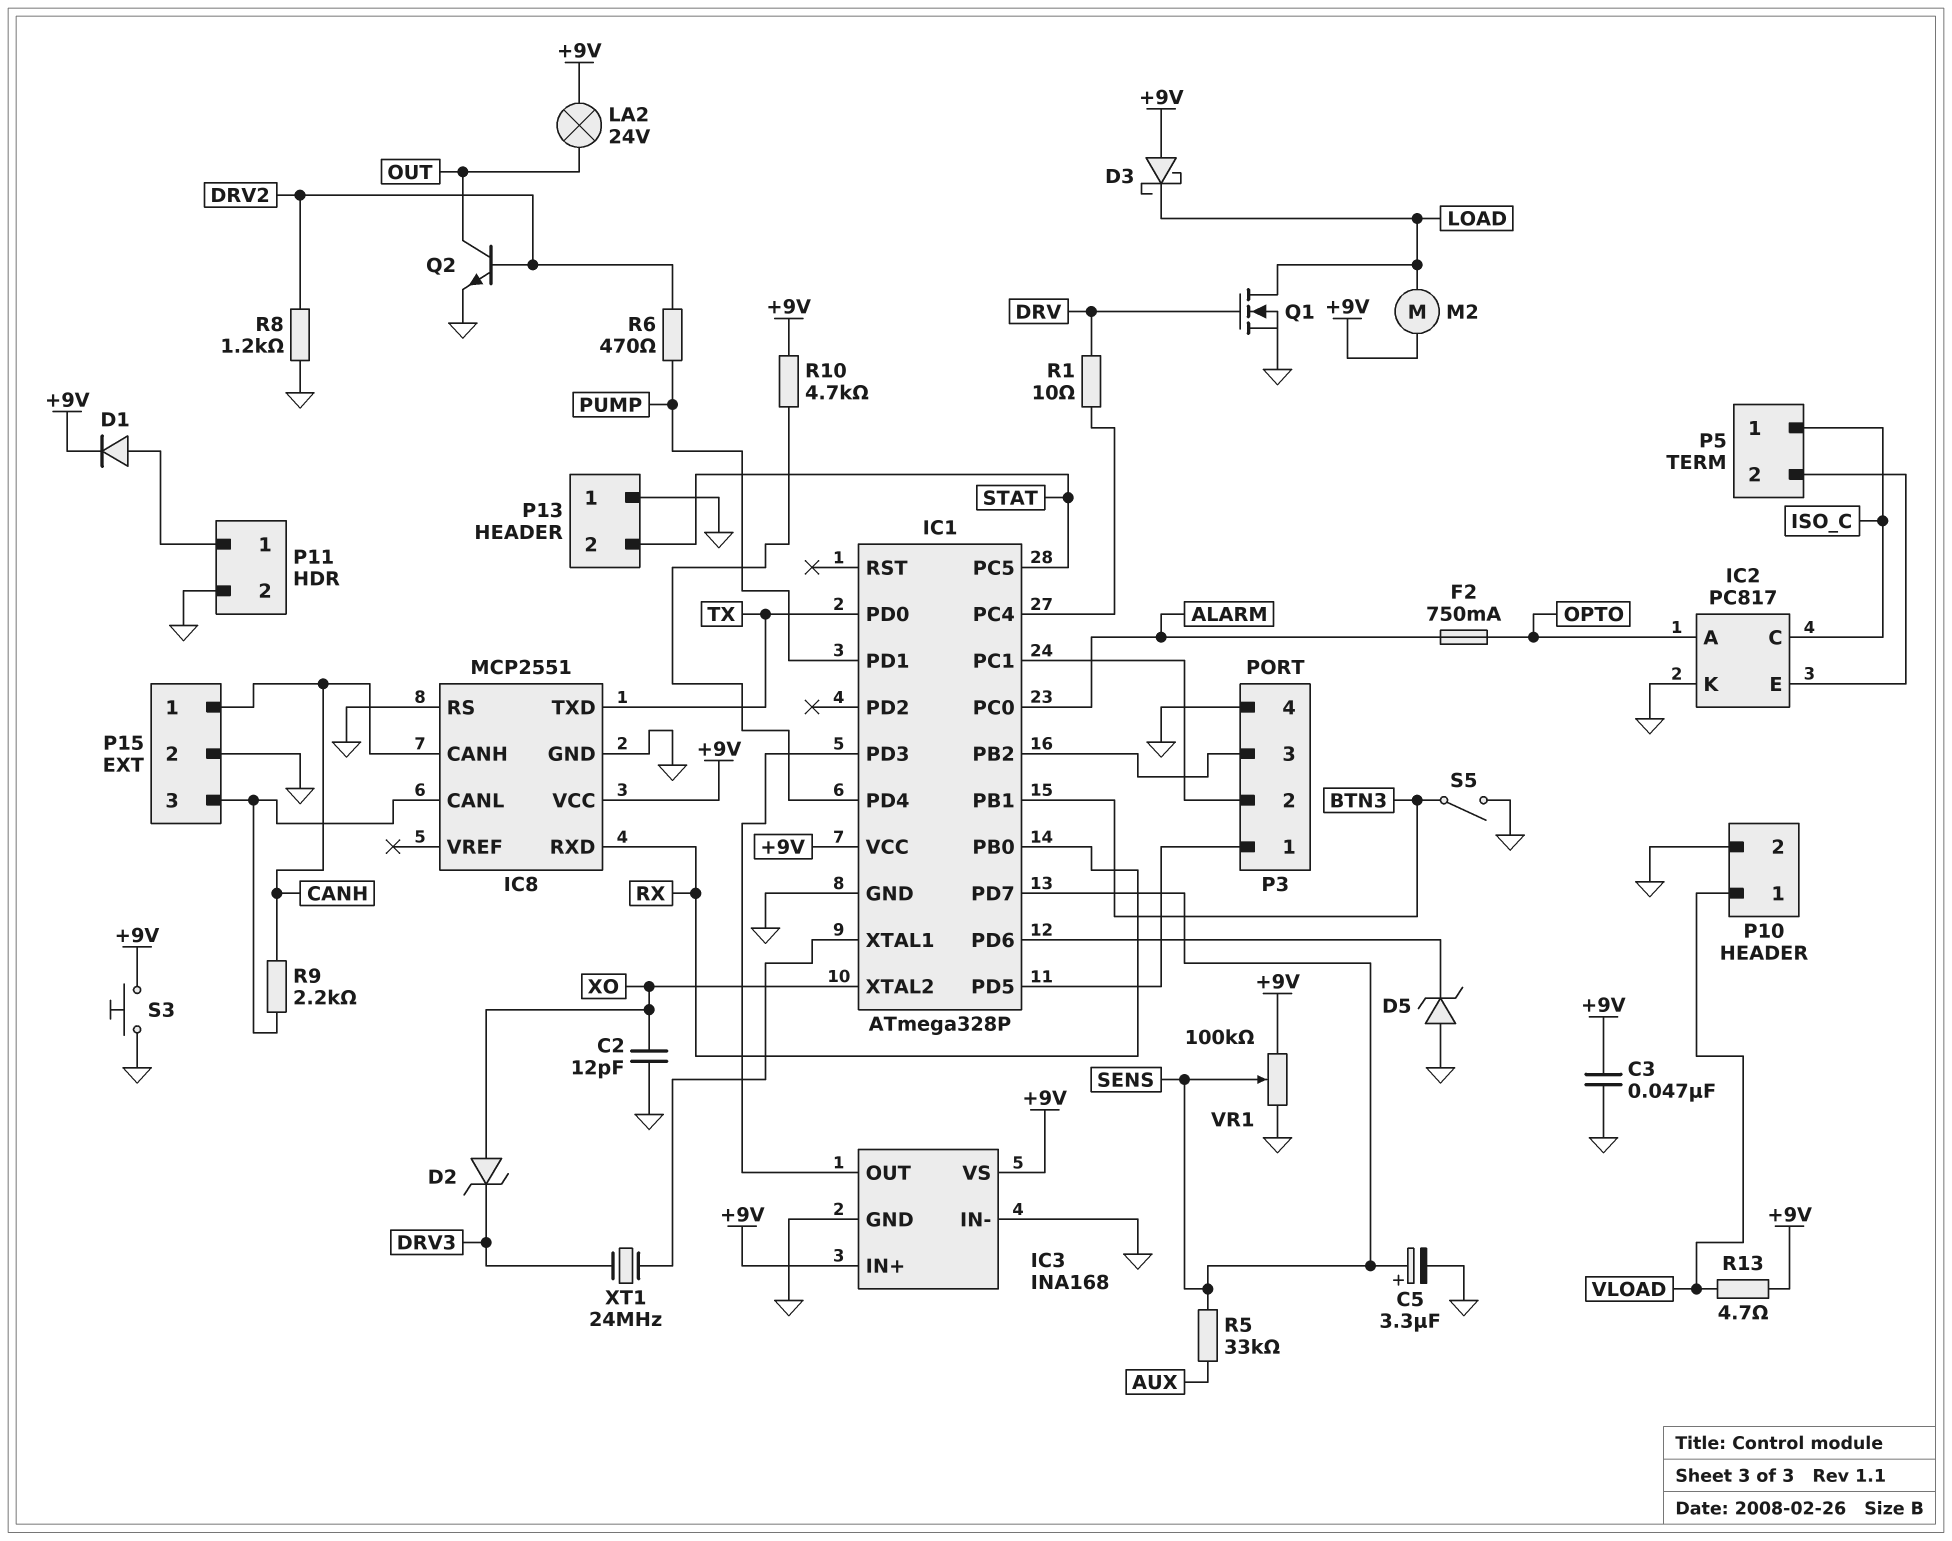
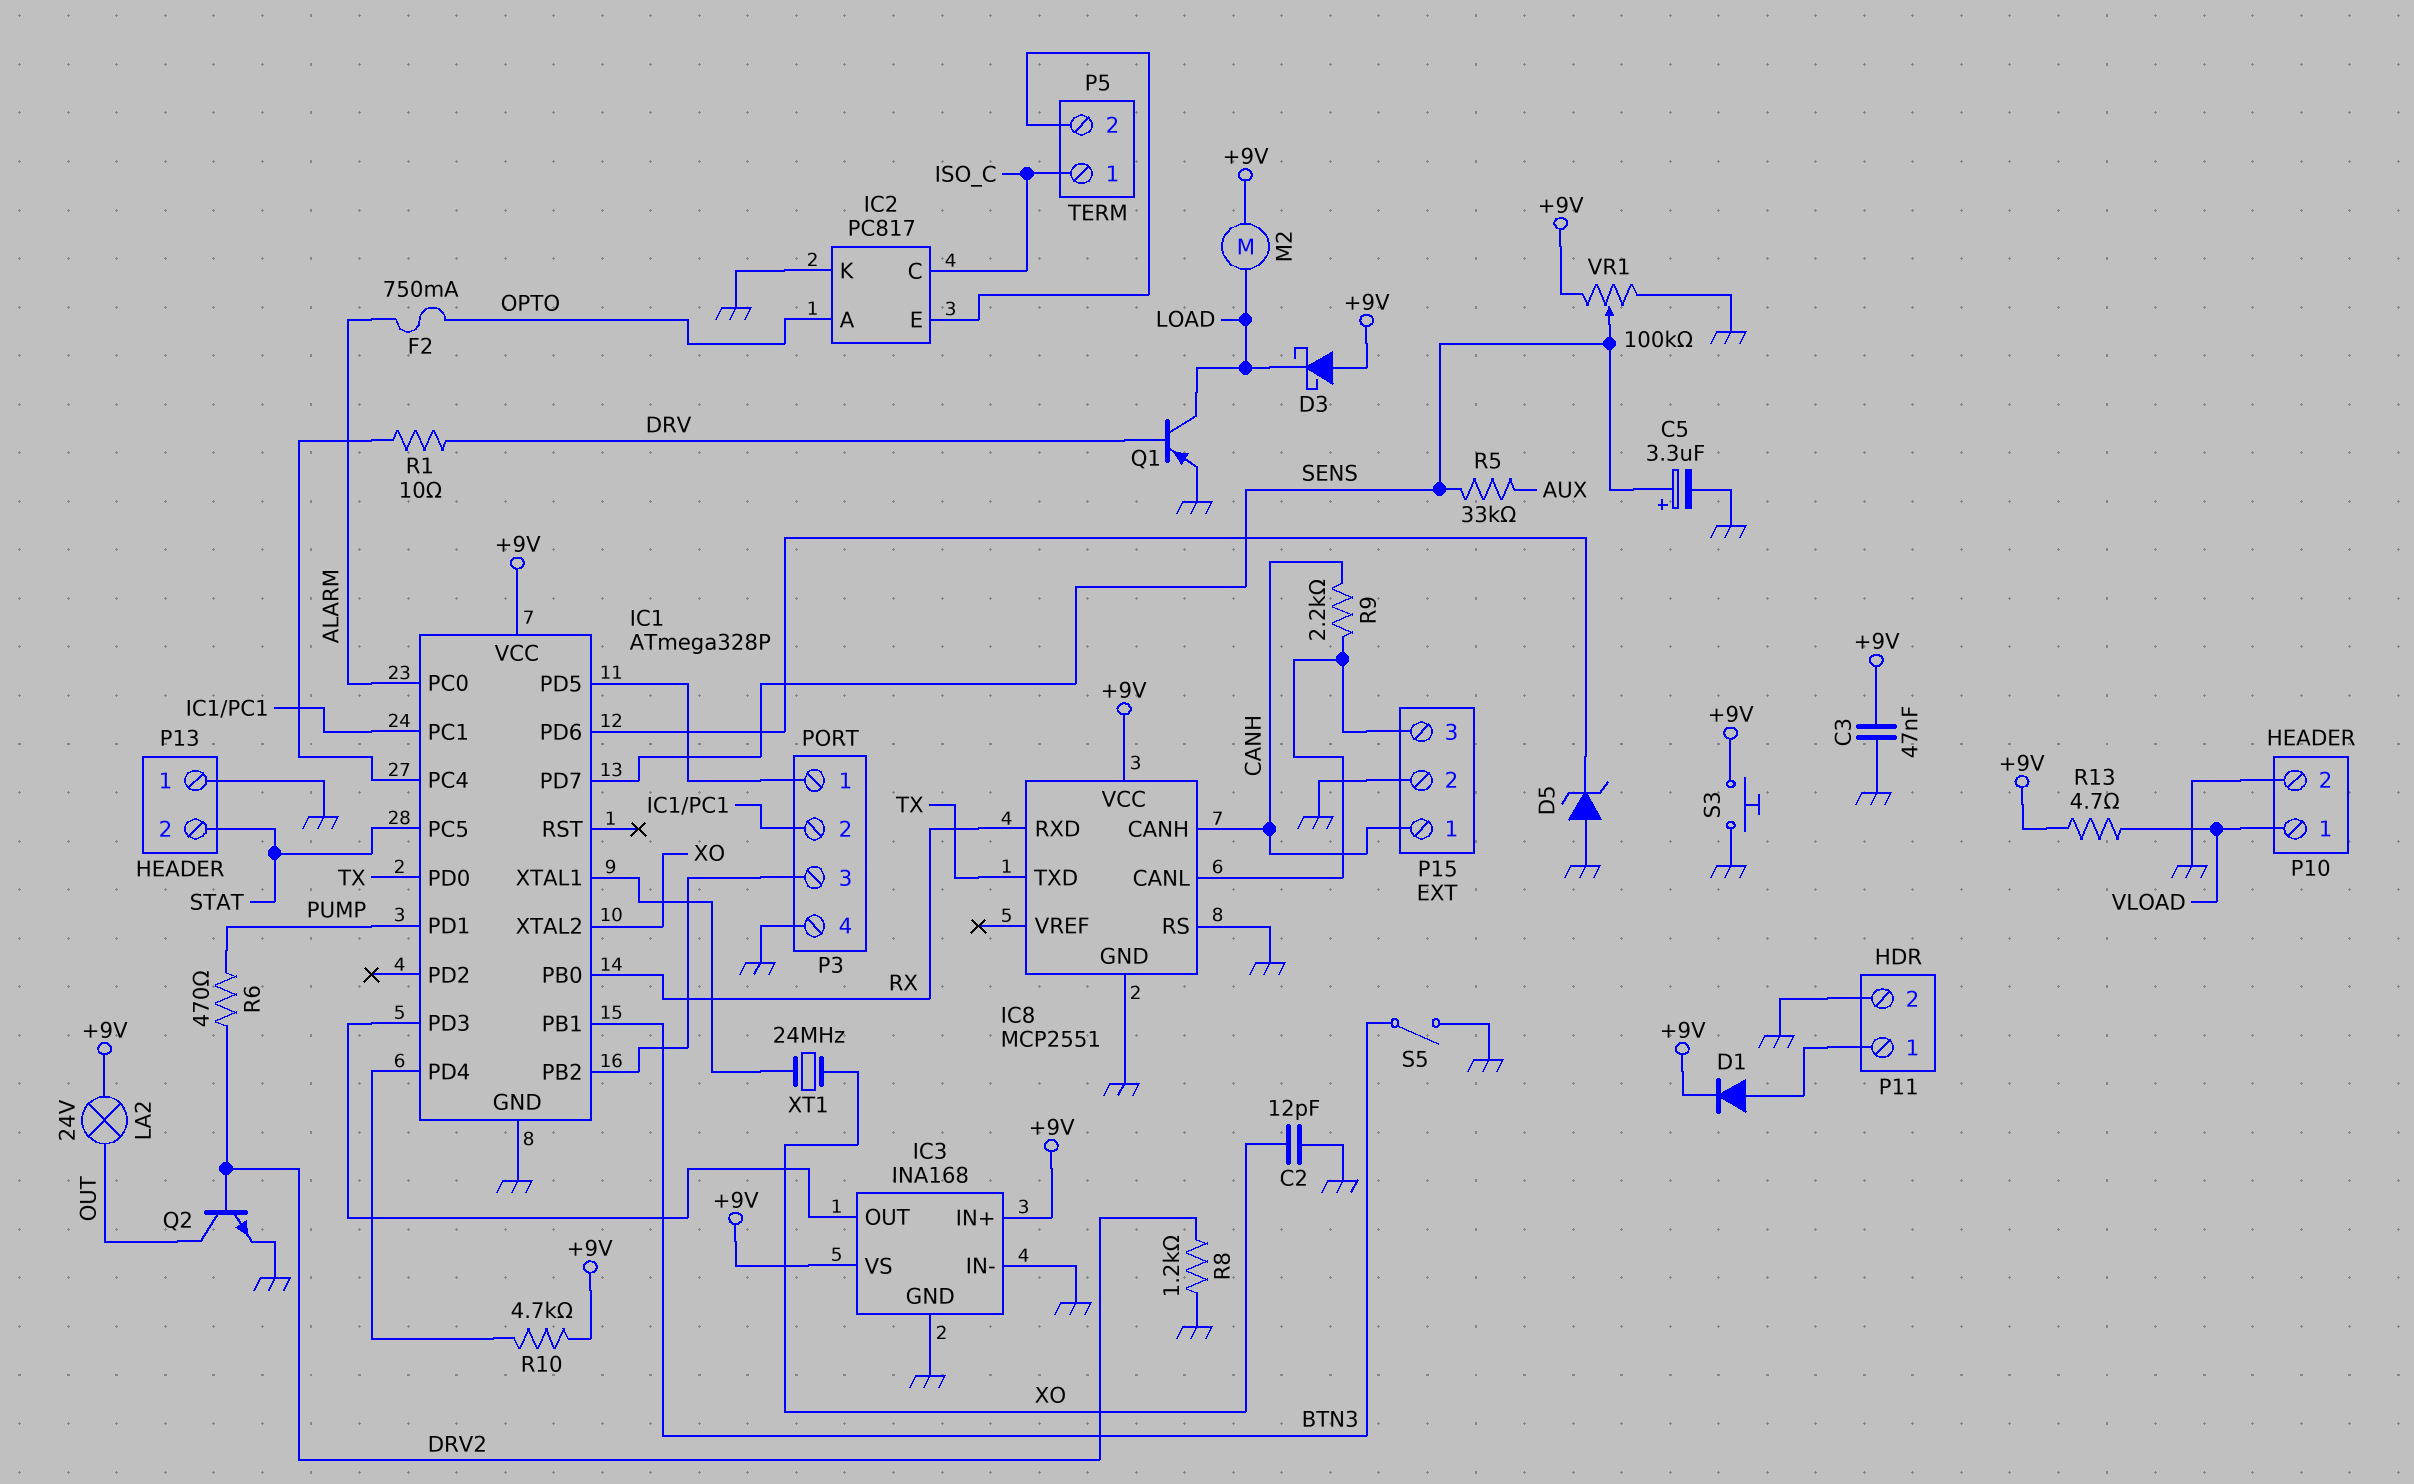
D2: zener (A XO, K DRV3) -> none
Q1: NMOS (G DRV, D LOAD, S GND) -> PNP (B DRV, C LOAD, E GND)
XT1: 24MHz (DRV3, IC1/XTAL1) -> 24MHz (IC1/XTAL1, XO)

